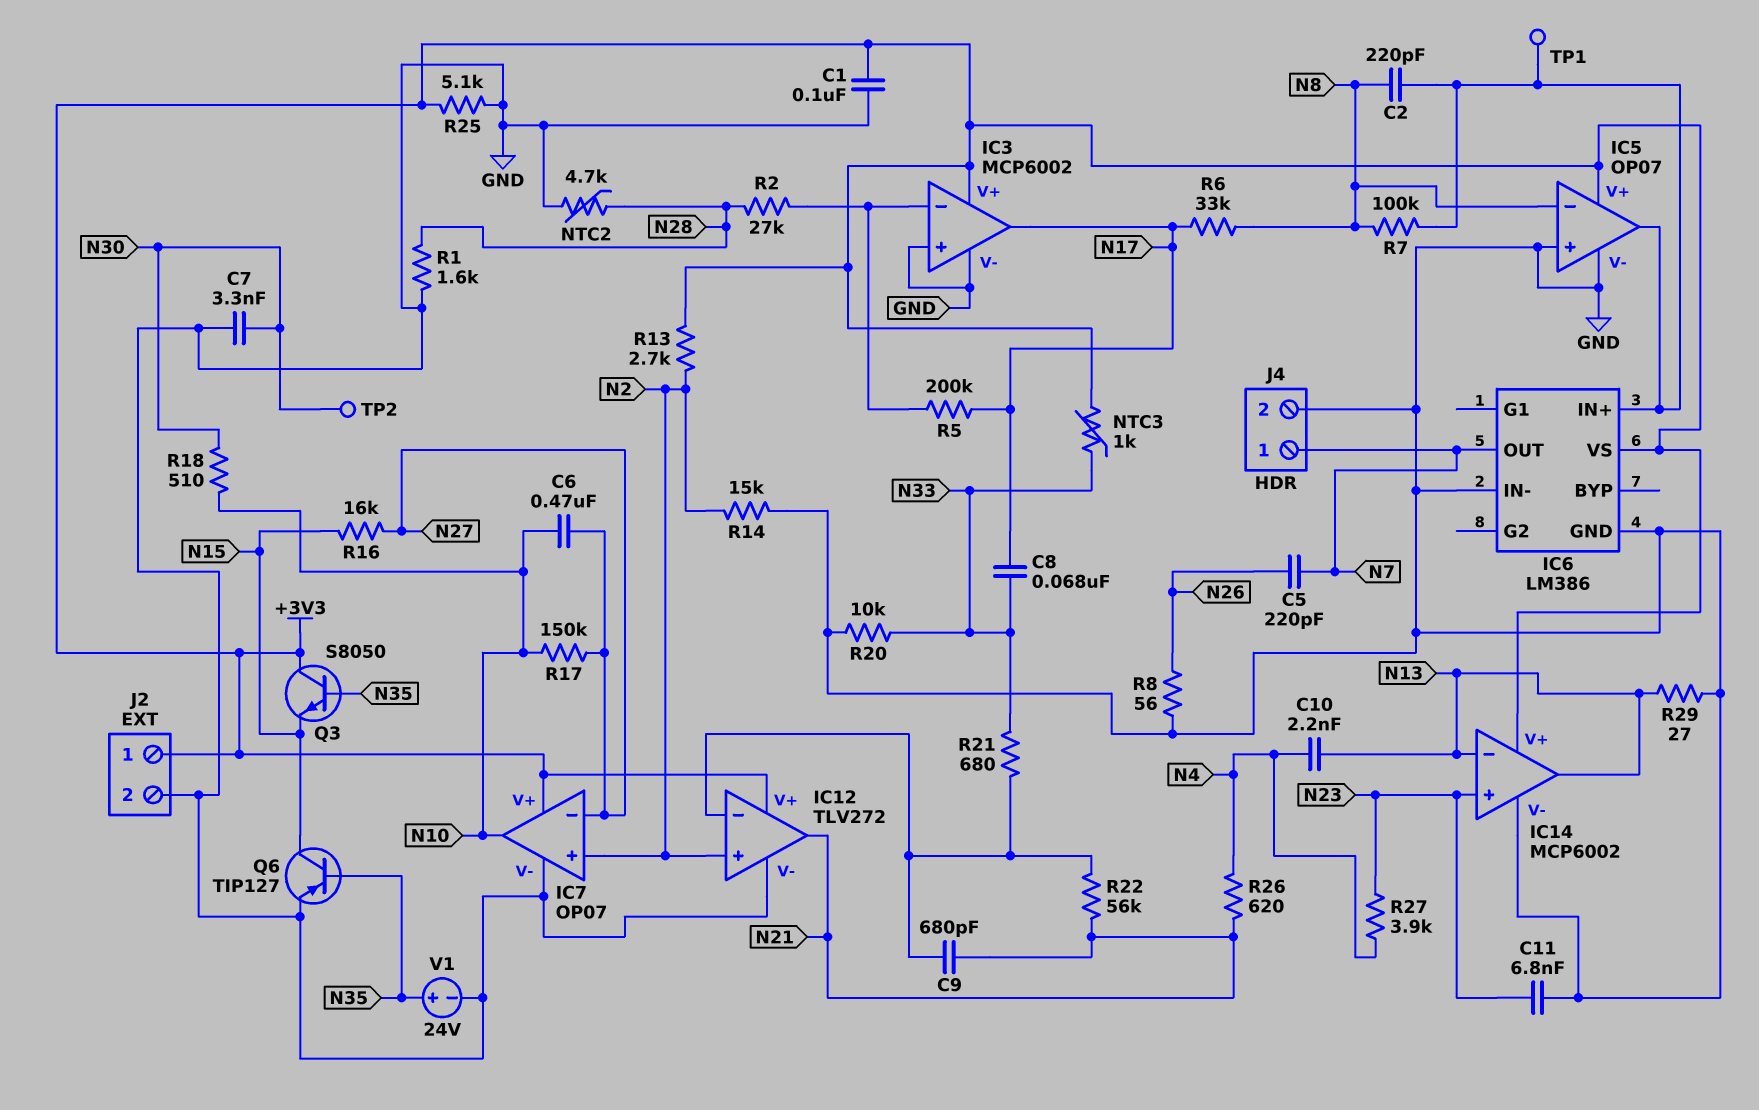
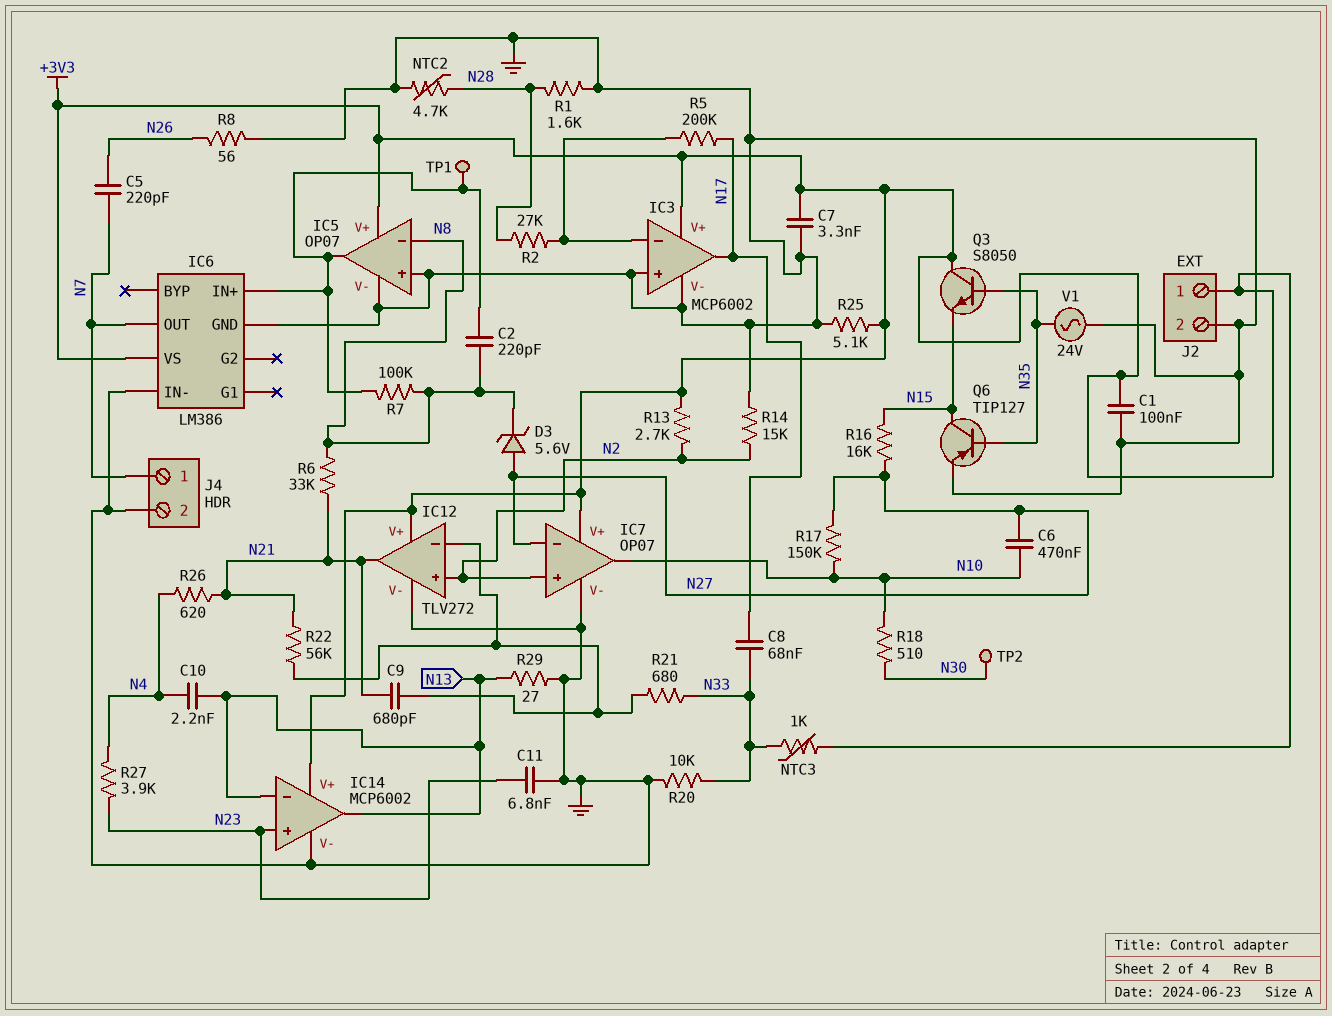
C7: 3.3nF (GND, N30) -> 3.3nF (+3V3, GND)
D3: none -> zener 5.6V (A N27, K N8)
R6: 33k (N8, N17) -> 33k (N8, N21)
V1: 24V (plus N35, minus GND) -> AC 24V (GND, N35)

